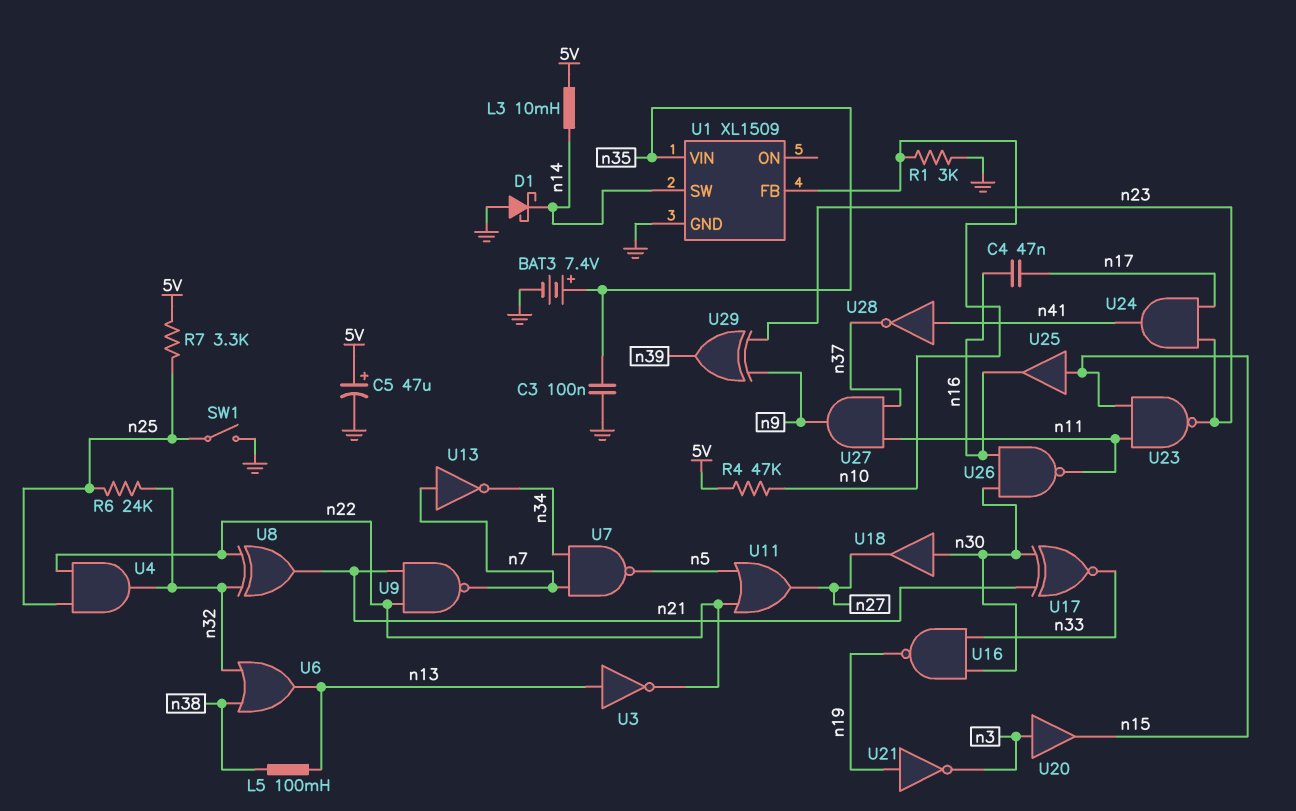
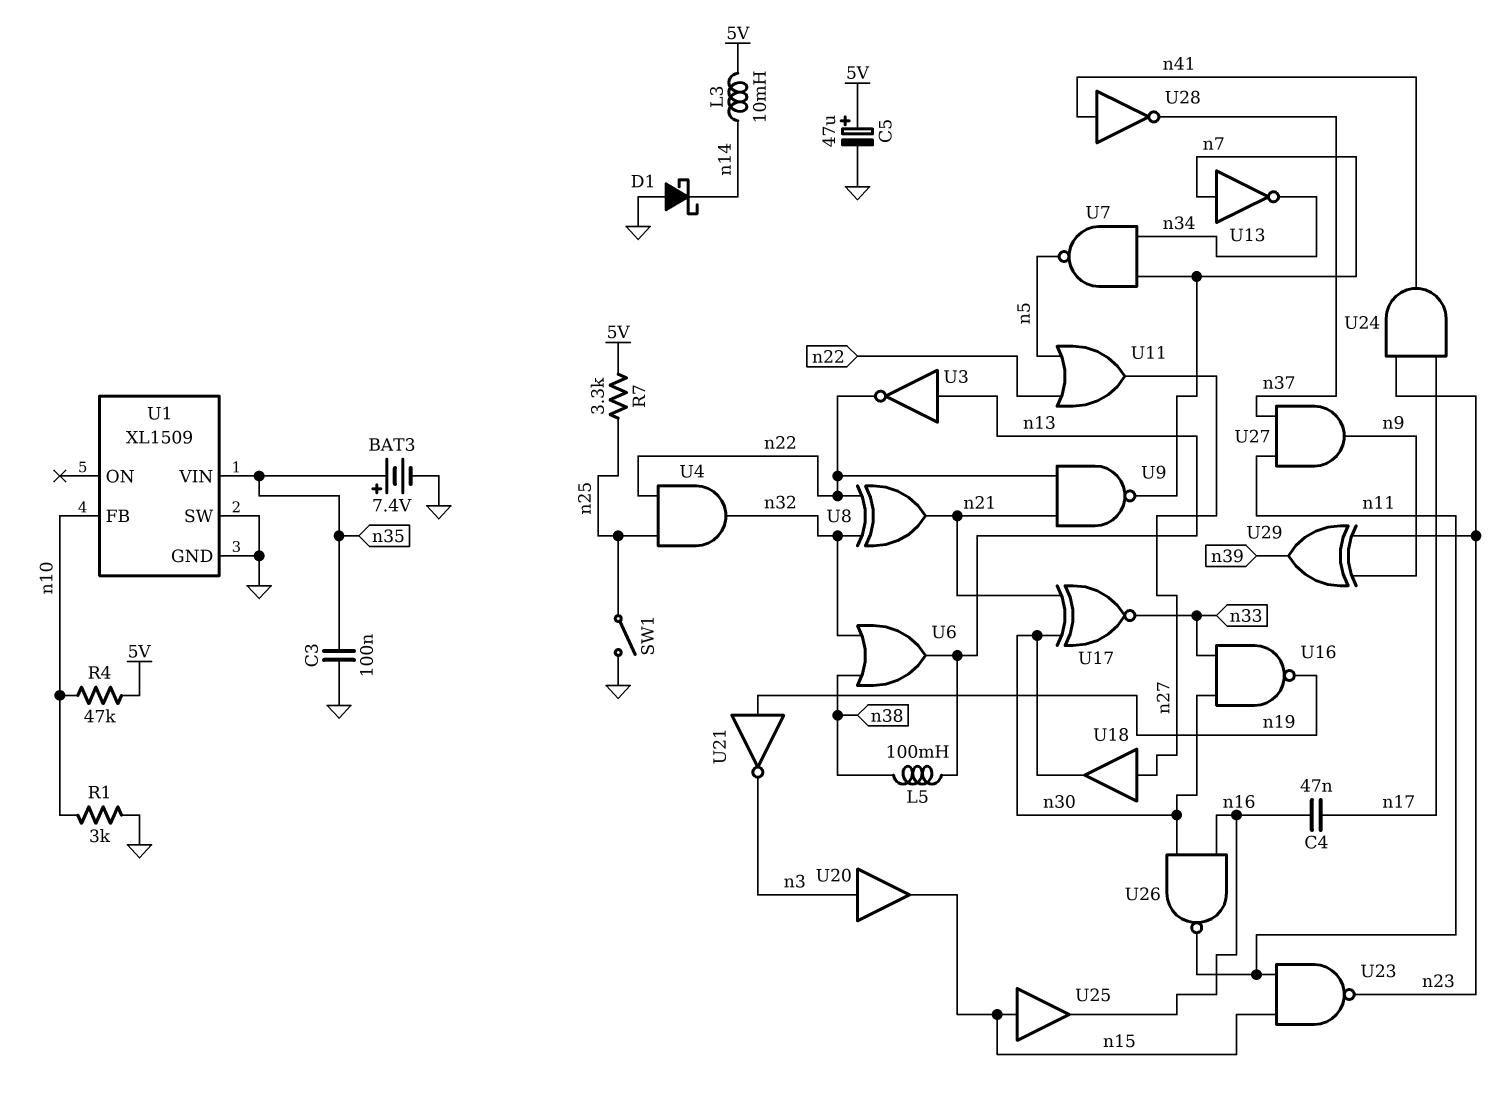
R6: 24k (n25, n32) -> none
U1 pin SW: n14 -> GND
U18: buffer (in n30, out n27) -> buffer (in n27, out n30)

